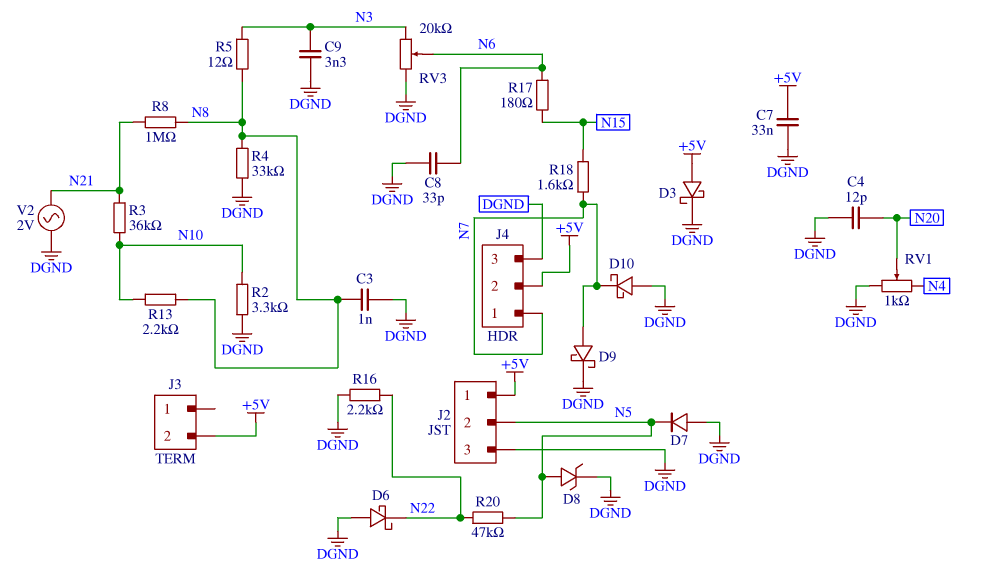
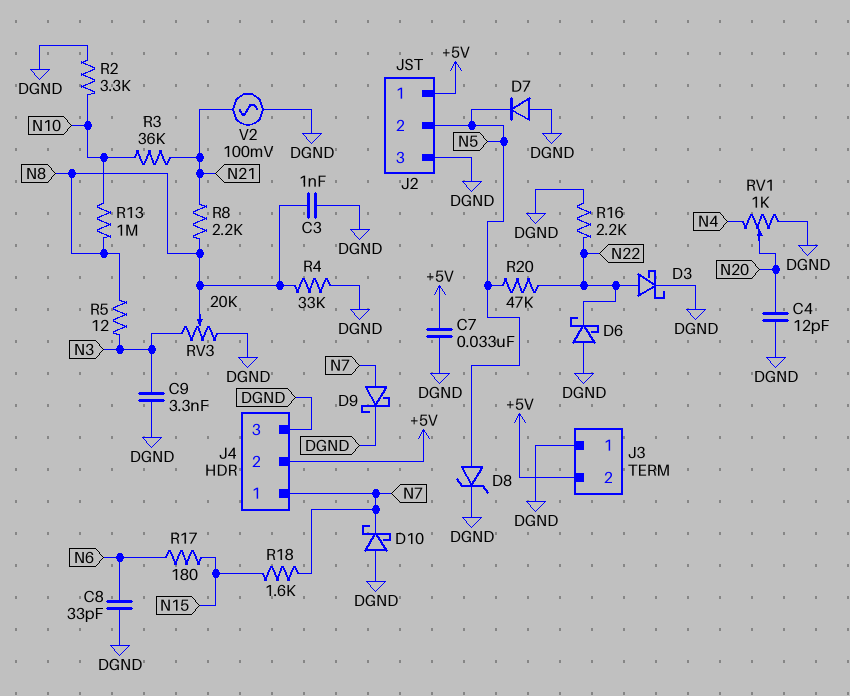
D3: schottky (A +5V, K DGND) -> schottky (A N22, K DGND)
J3 pin 1: none -> DGND
R8: 1M (N8, N21) -> 2.2k (N8, N21)
R13: 2.2k (N8, N10) -> 1M (N8, N10)
RV3: 20k (DGND, N3, wiper N6) -> 20k (DGND, N3, wiper N8)
V2: AC 2V (DGND, N21) -> AC 100mV (DGND, N21)

